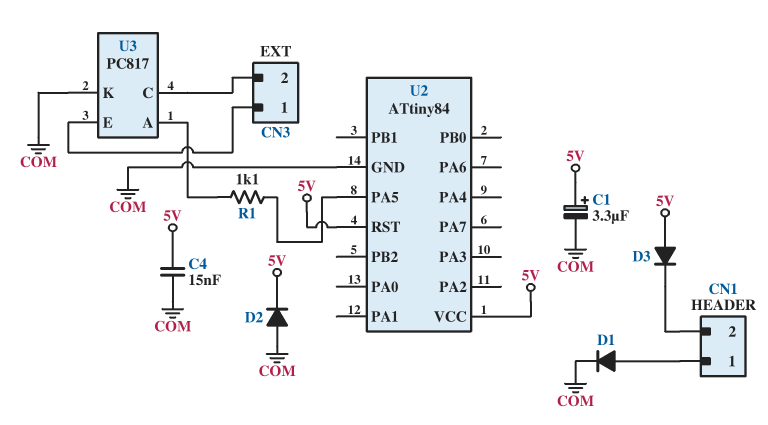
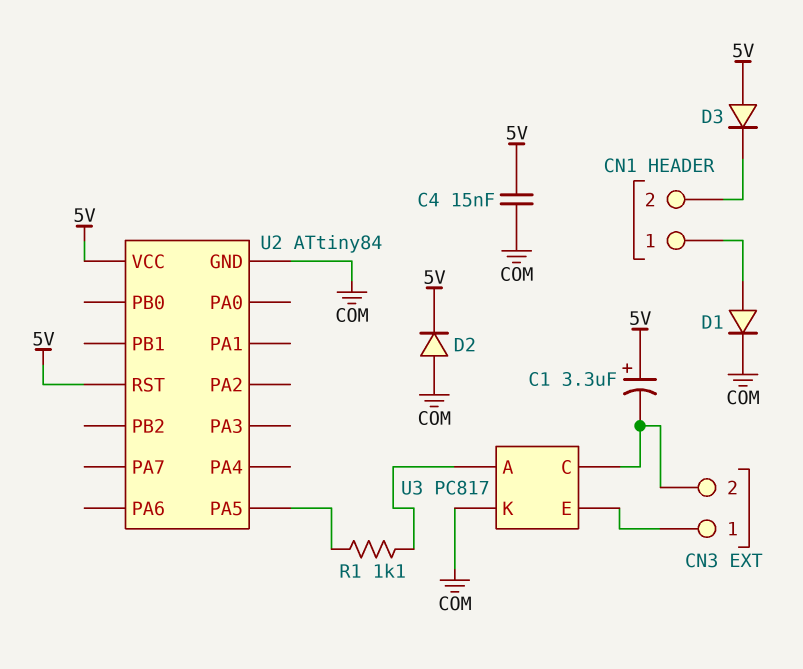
C1: 3.3uF (plus 5V, minus COM) -> 3.3uF (plus 5V, minus CN3/2)

